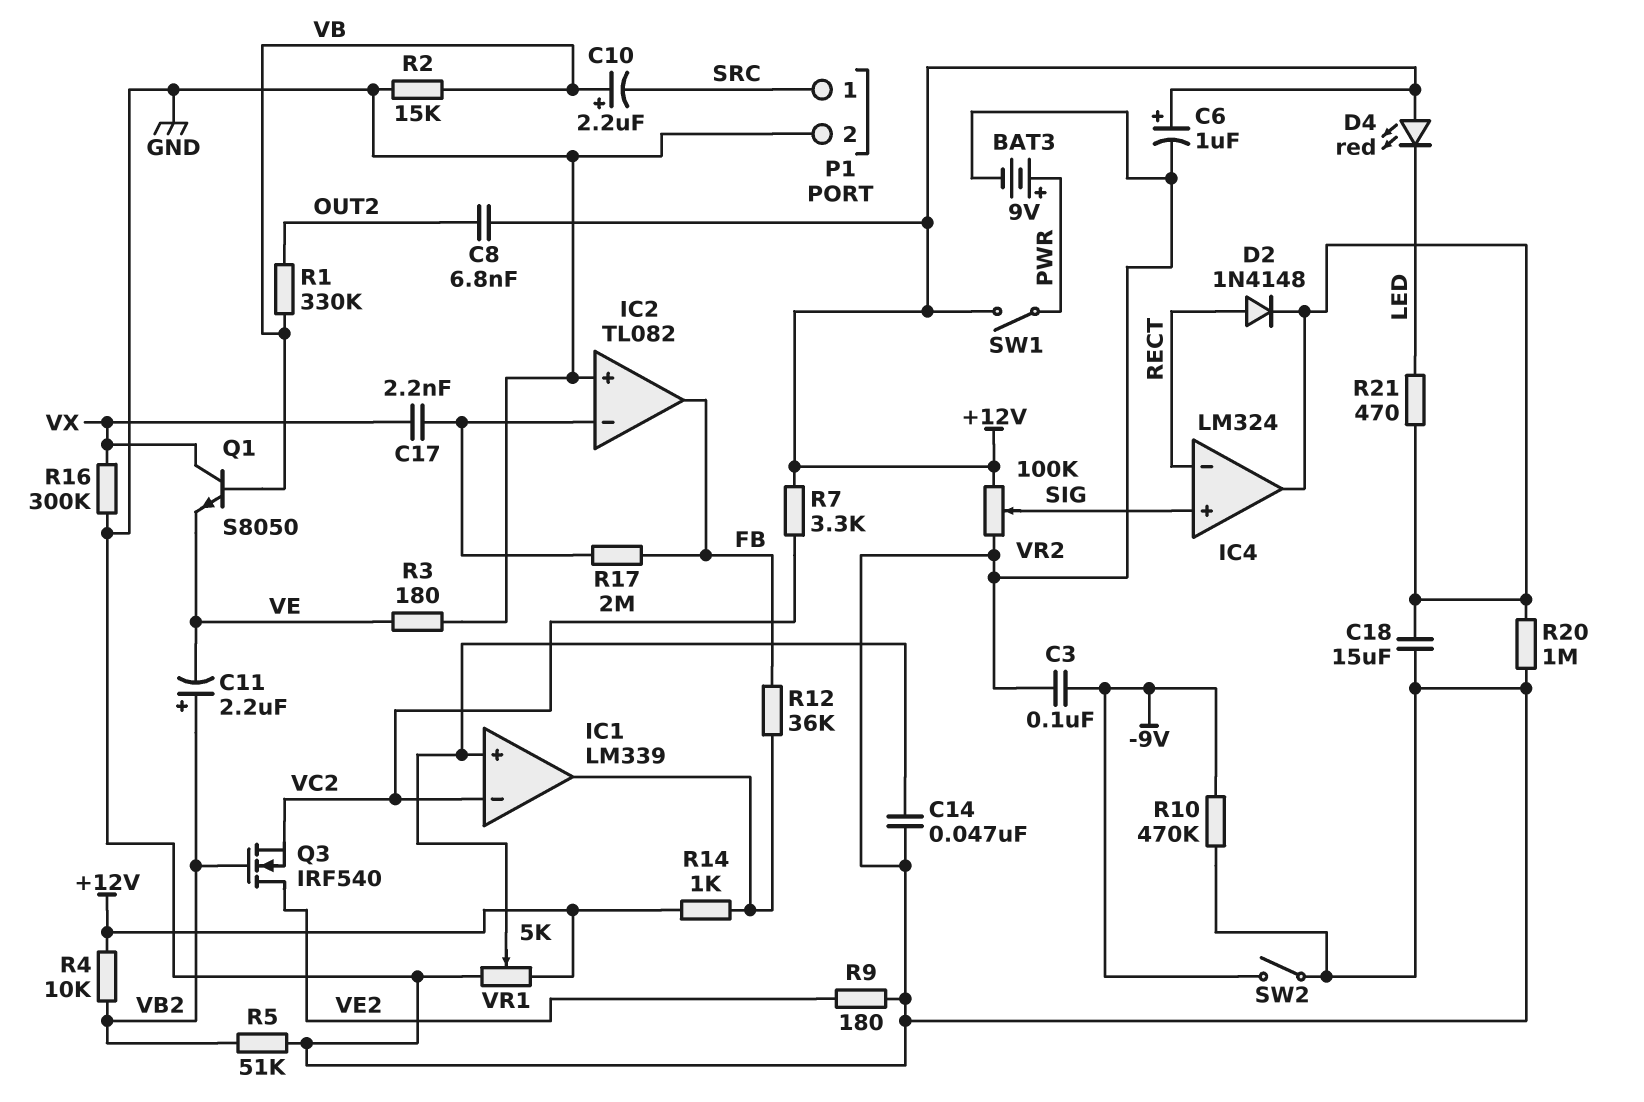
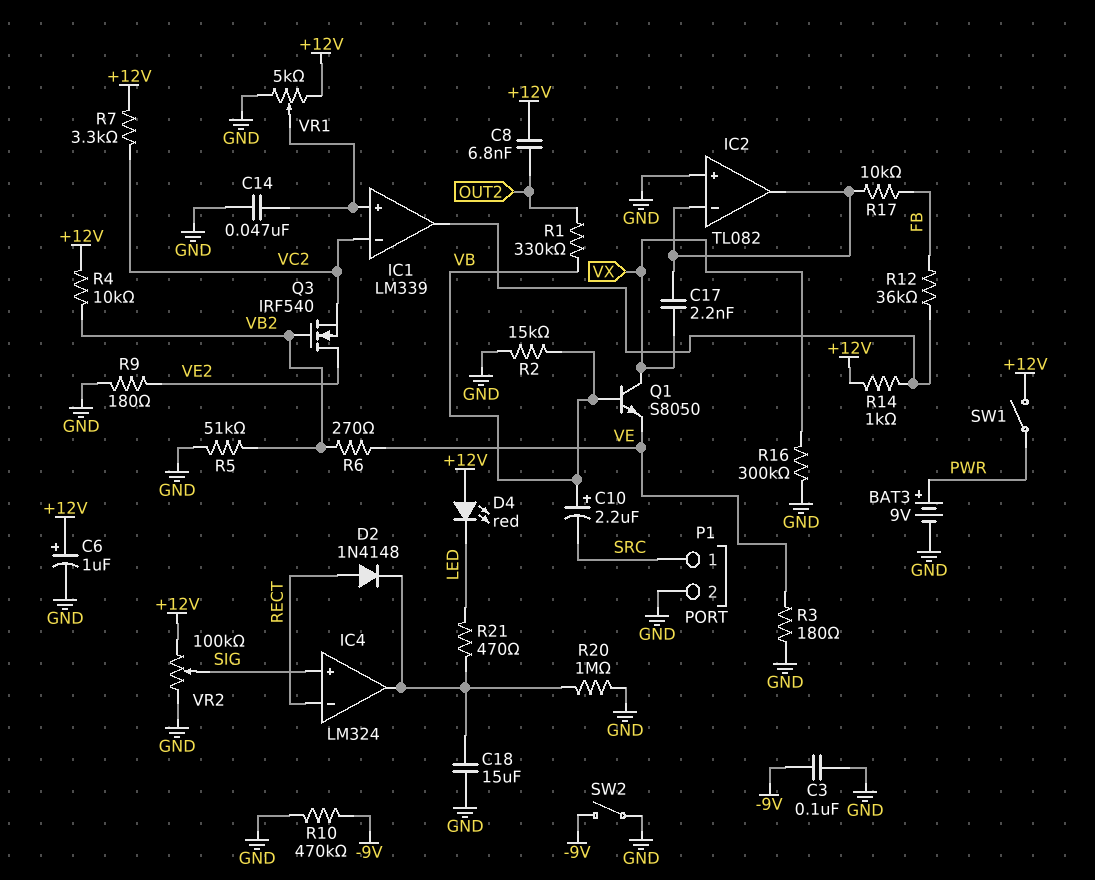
C11: 2.2uF (plus VB2, minus VE) -> none
IC2 pin out: FB -> IC2/in-
R6: none -> 270 (VB2, VE)
R17: 2M (FB, IC2/in-) -> 10k (FB, IC2/in-)

